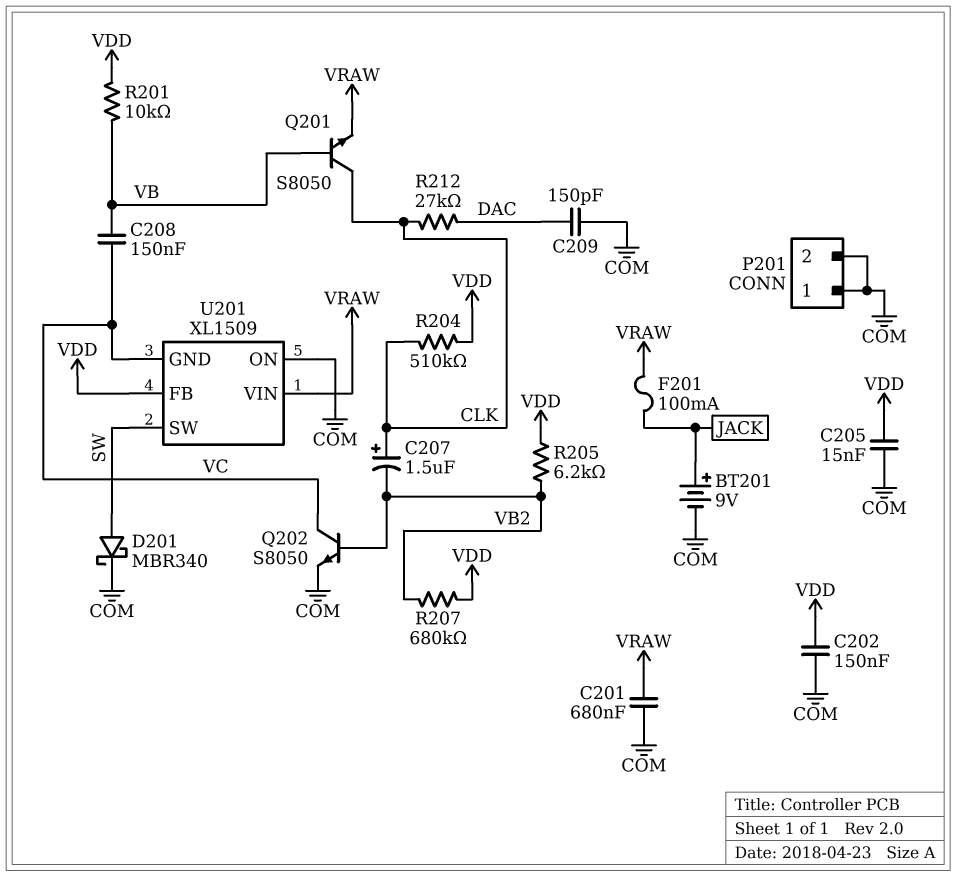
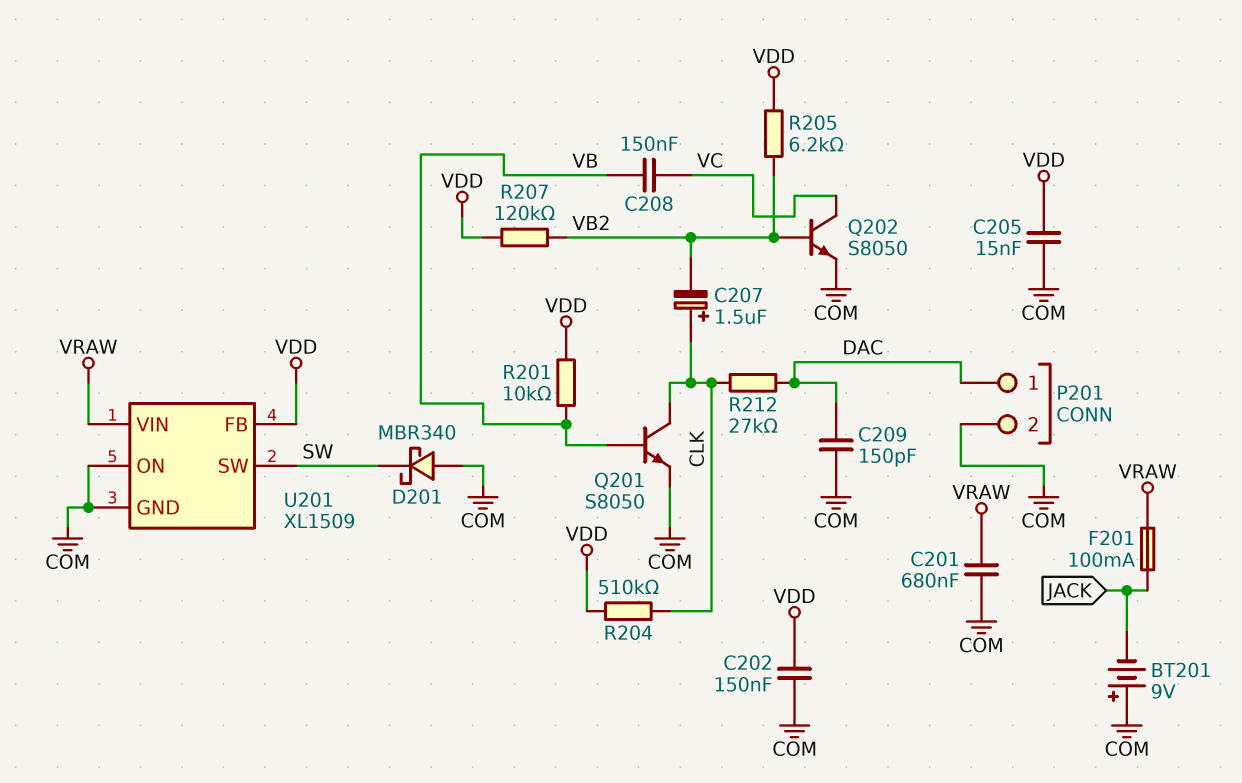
BT201: 9V (plus JACK, minus COM) -> 9V (plus COM, minus JACK)
D201: schottky MBR340 (A SW, K COM) -> schottky MBR340 (A COM, K SW)
P201 pin 1: COM -> DAC
Q201: NPN S8050 (B VB, C CLK, E VRAW) -> NPN S8050 (B VB, C CLK, E COM)
R207: 680k (VB2, VDD) -> 120k (VB2, VDD)
U201 pin GND: VC -> COM

